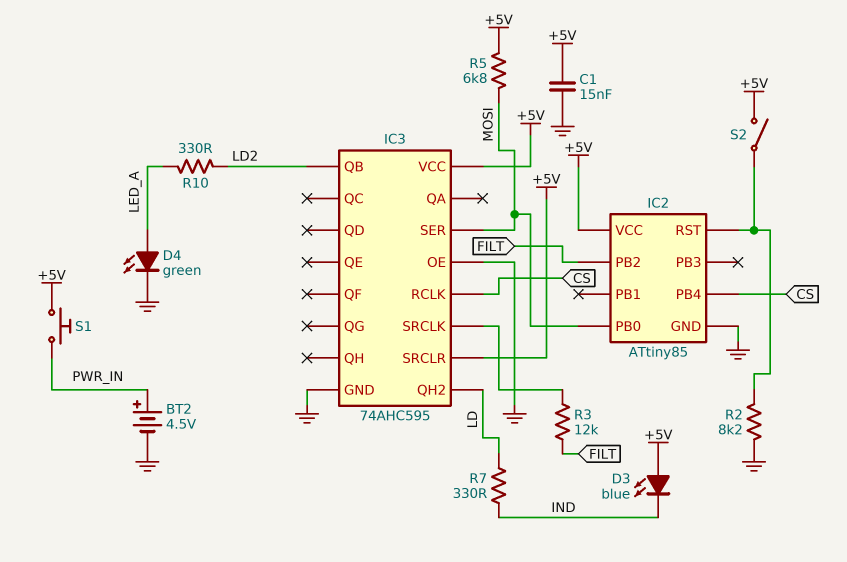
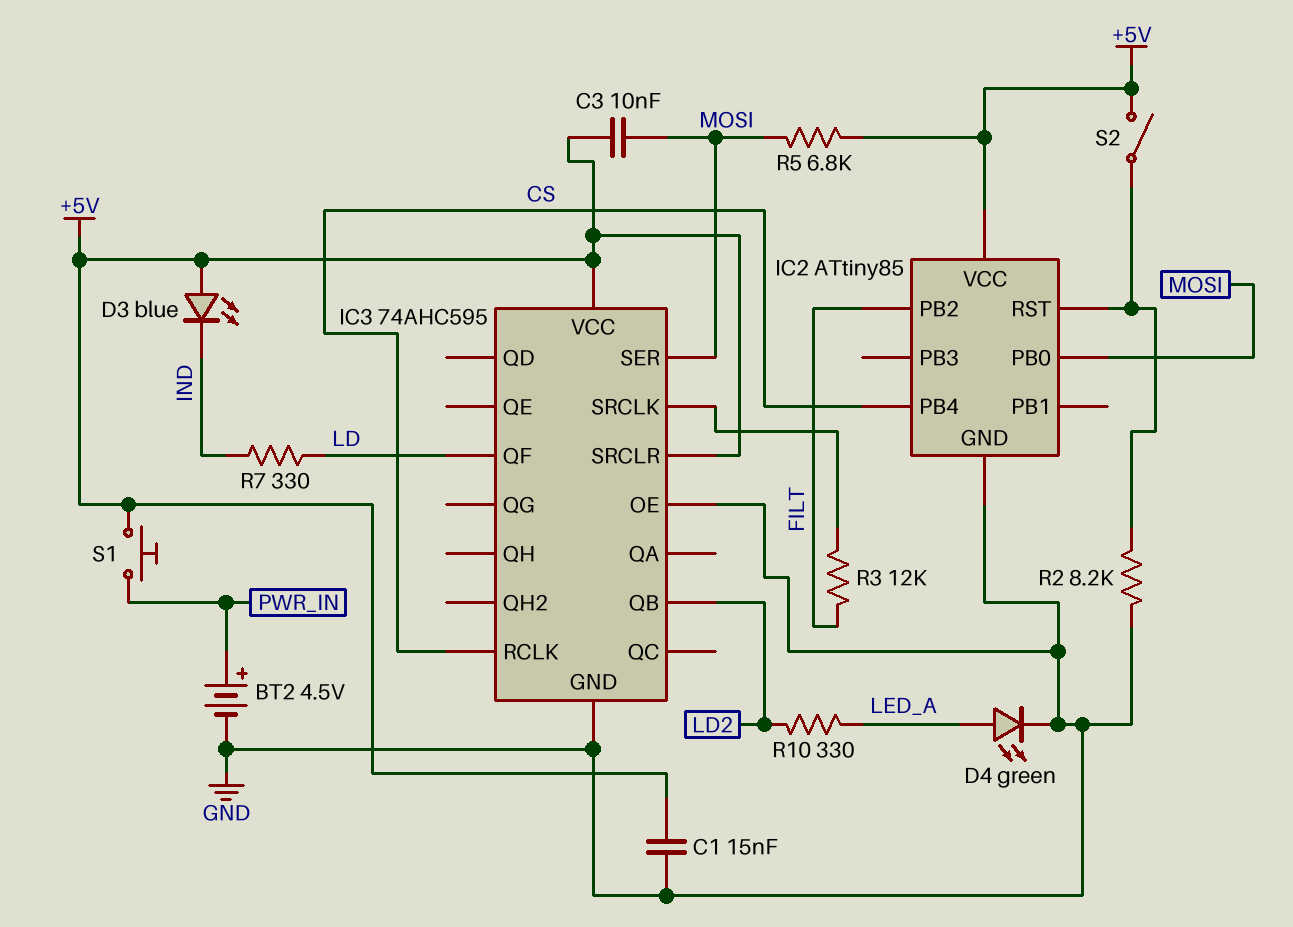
C3: none -> 10nF (+5V, MOSI)
IC3 pin QF: none -> LD
IC3 pin QH2: LD -> none

